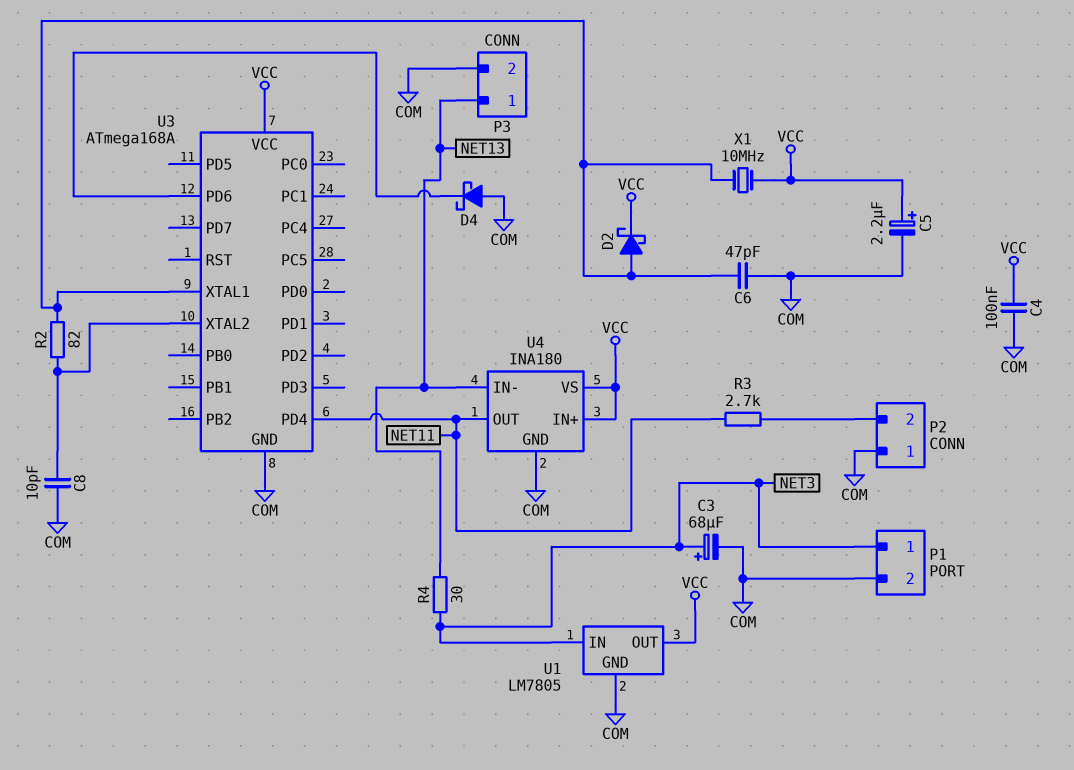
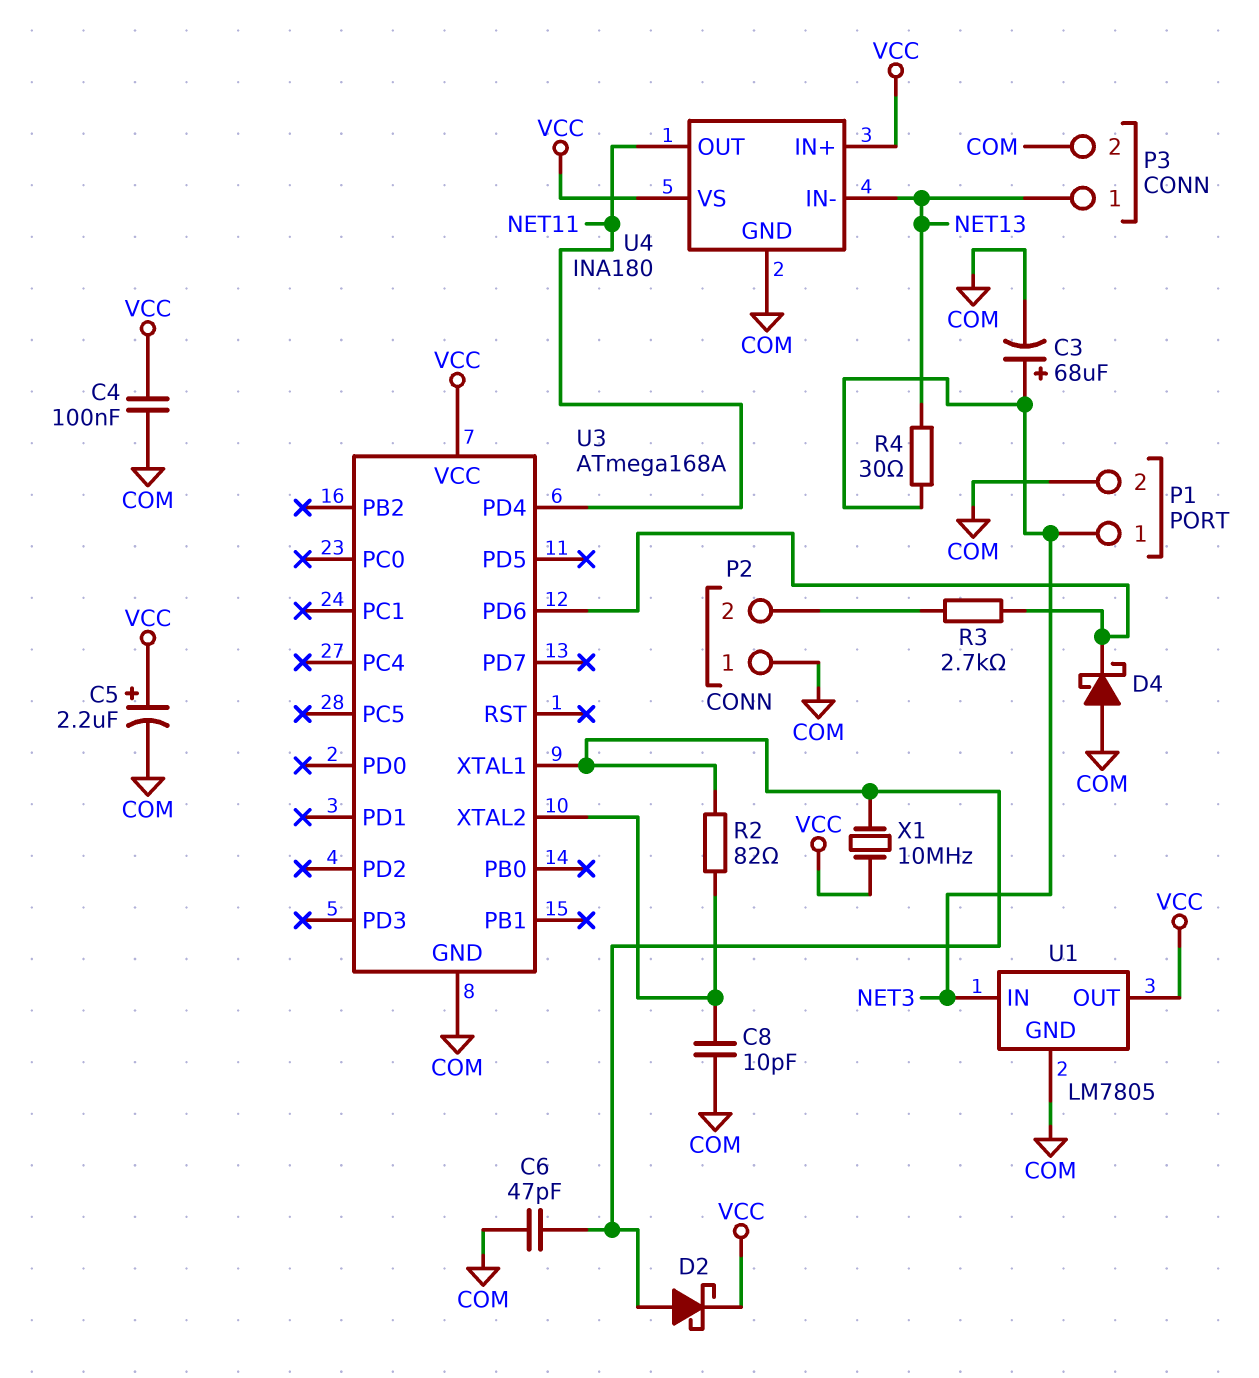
R3: 2.7k (NET11, P2/2) -> 2.7k (P2/2, U3/PD6)

